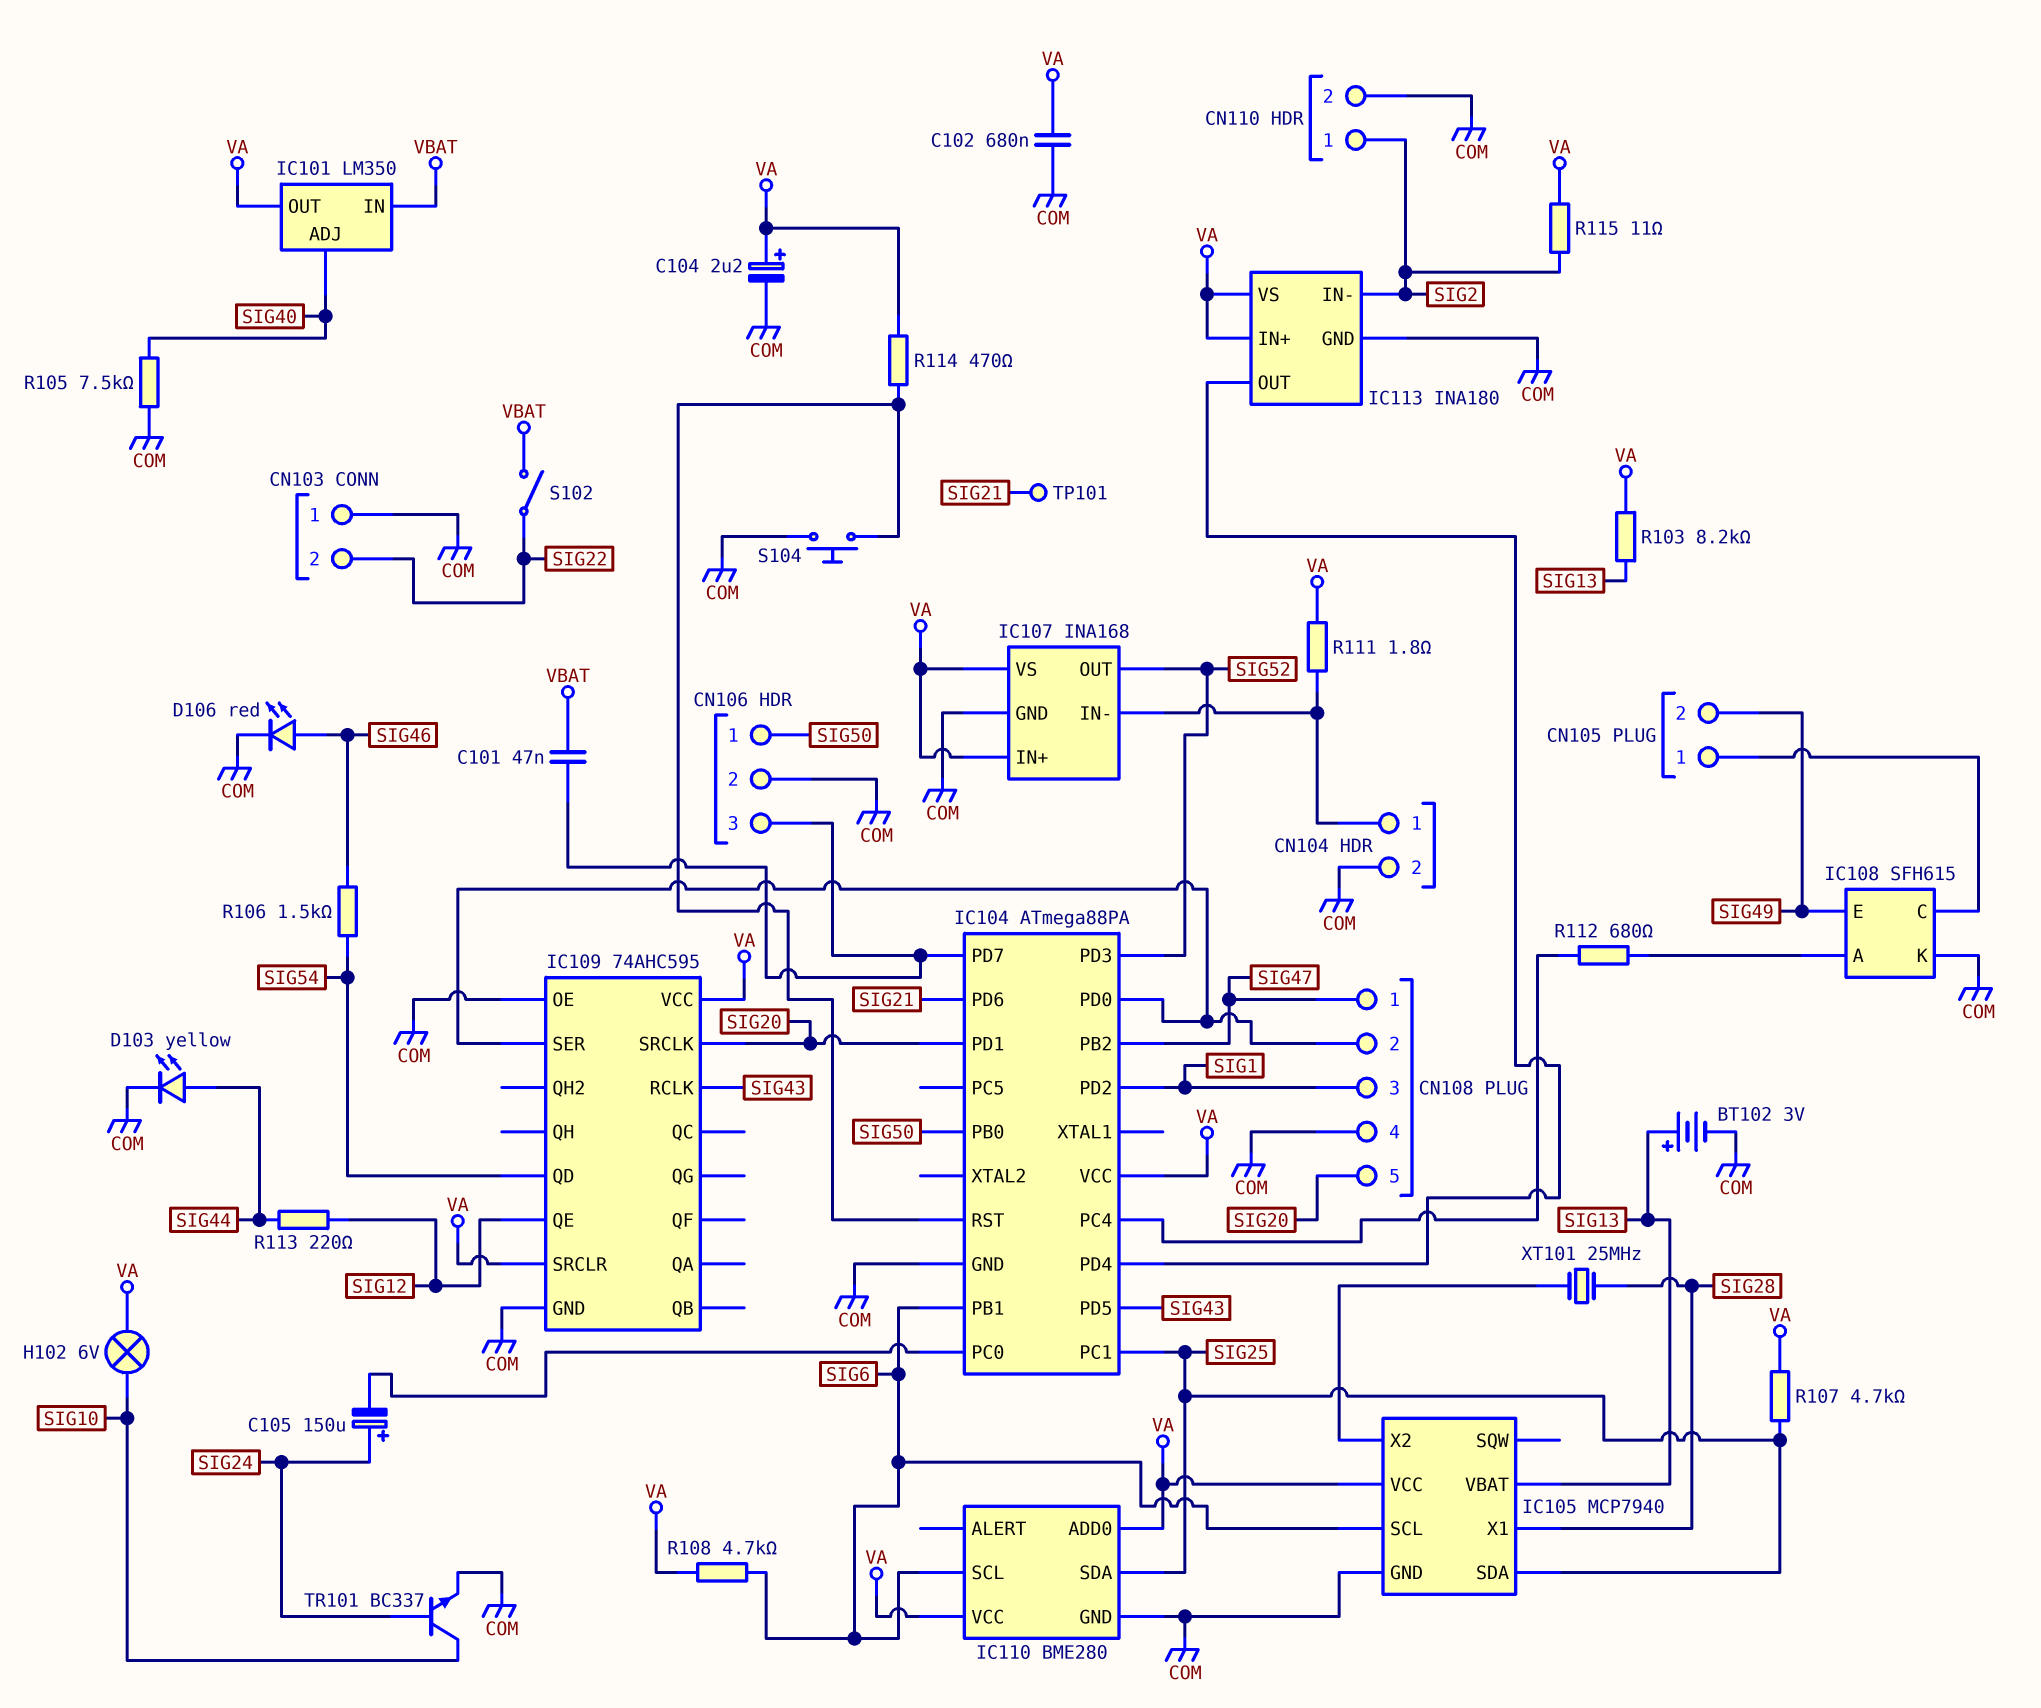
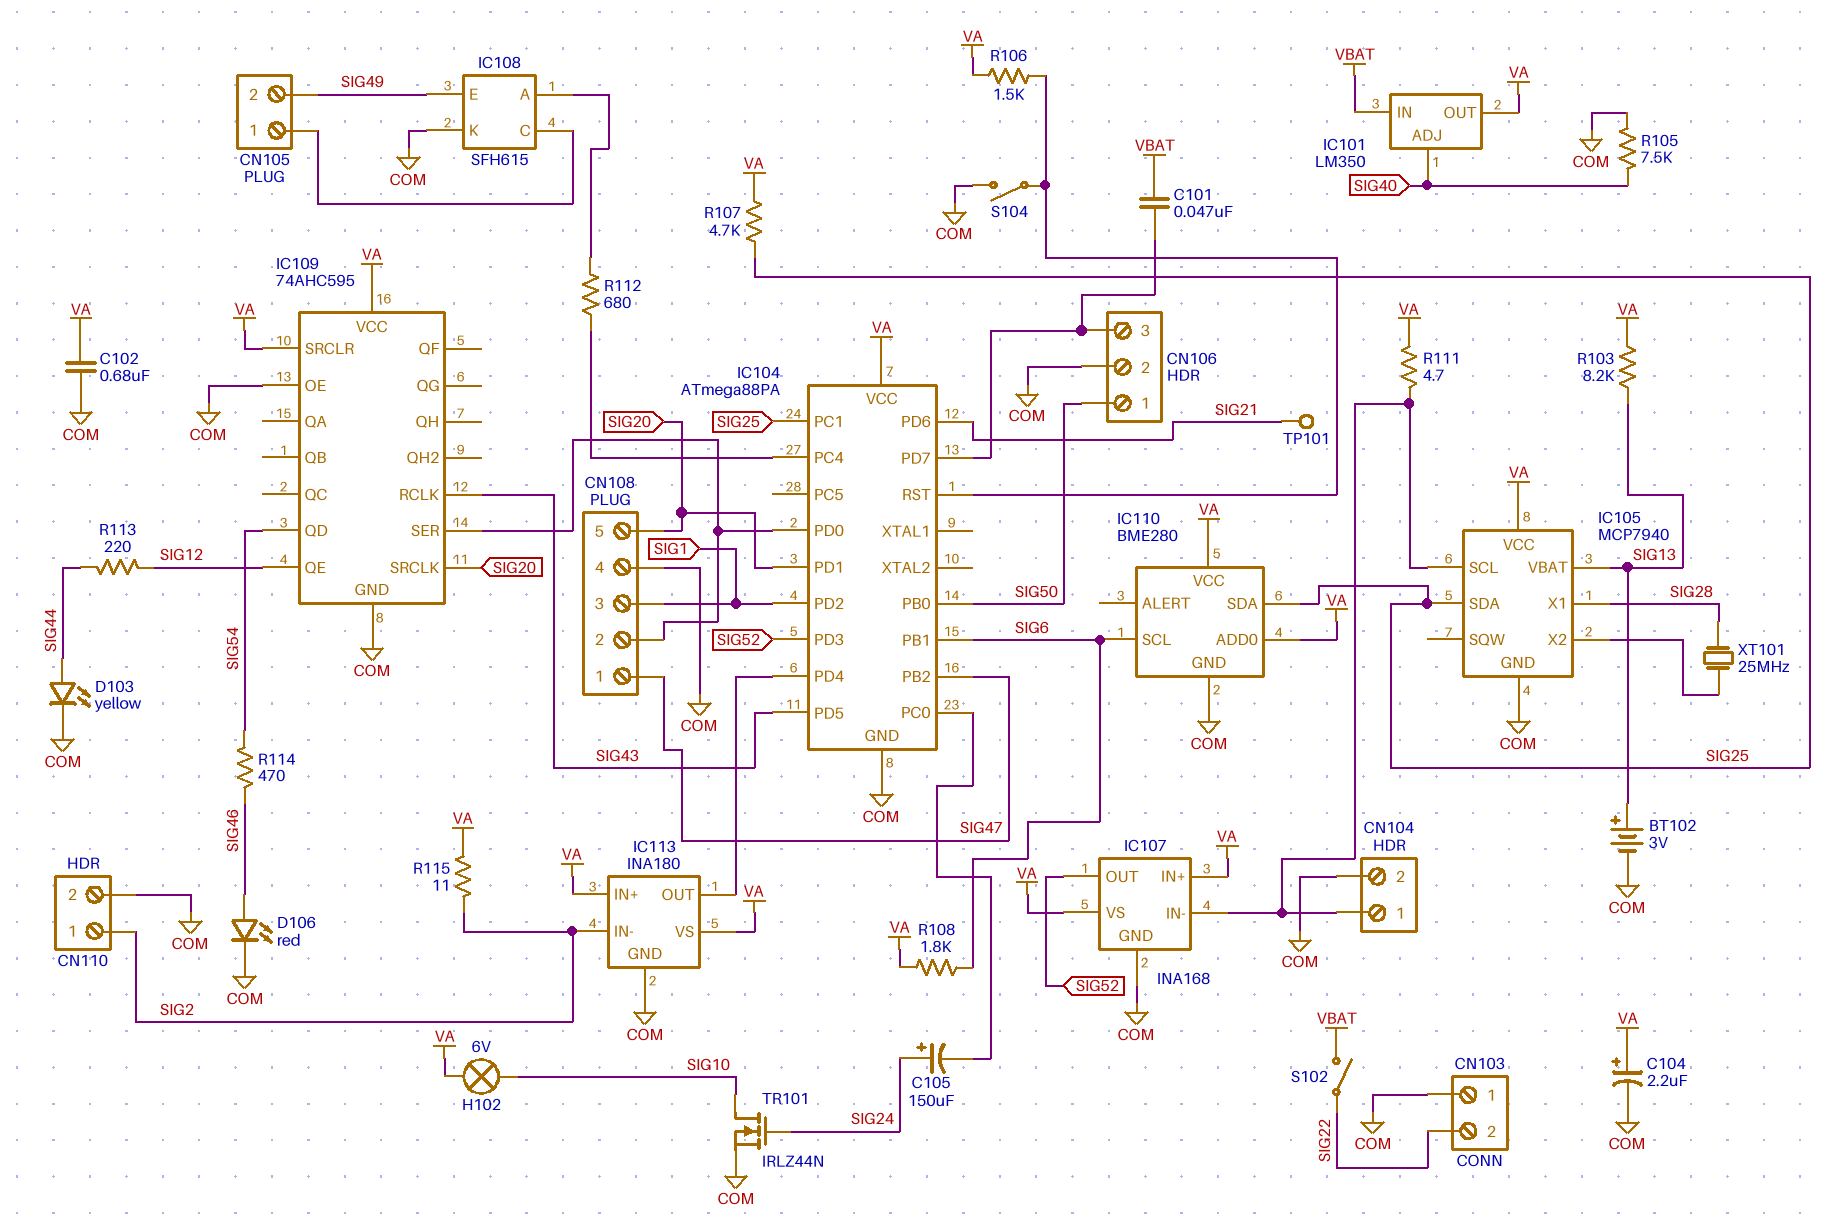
IC105 pin SCL: SIG6 -> CN104/1
R106: 1.5k (SIG46, SIG54) -> 1.5k (IC104/RST, VA)
R108: 4.7k (SIG6, VA) -> 1.8k (SIG6, VA)
R111: 1.8 (CN104/1, VA) -> 4.7 (CN104/1, VA)
R114: 470 (IC104/RST, VA) -> 470 (SIG46, SIG54)
S104: button (COM, IC104/RST) -> switch (COM, IC104/RST)
TR101: NPN BC337 (B SIG24, C SIG10, E COM) -> NMOS IRLZ44N (G SIG24, D SIG10, S COM)

